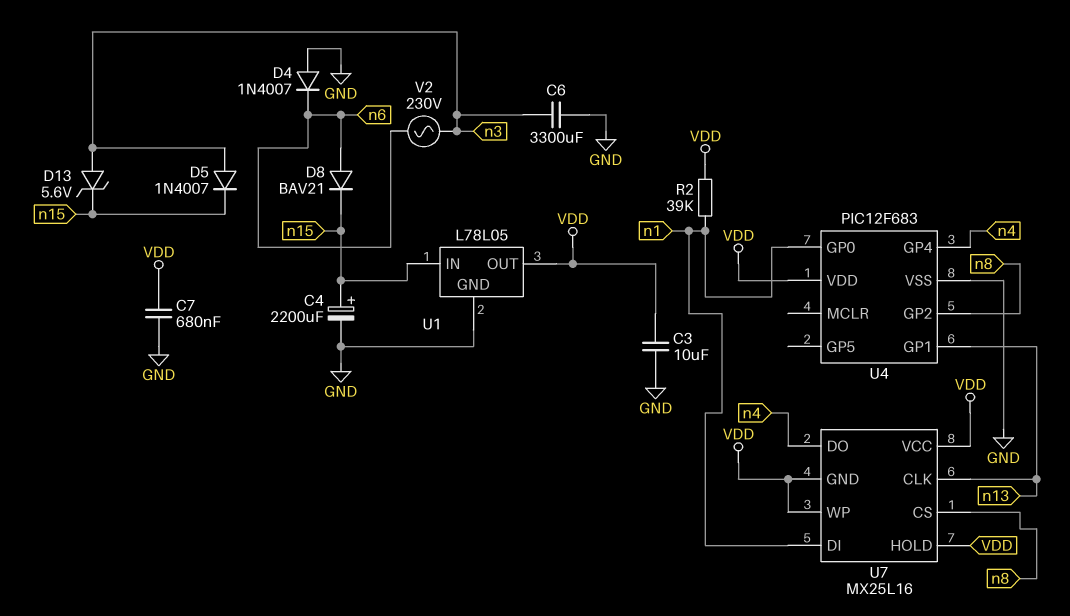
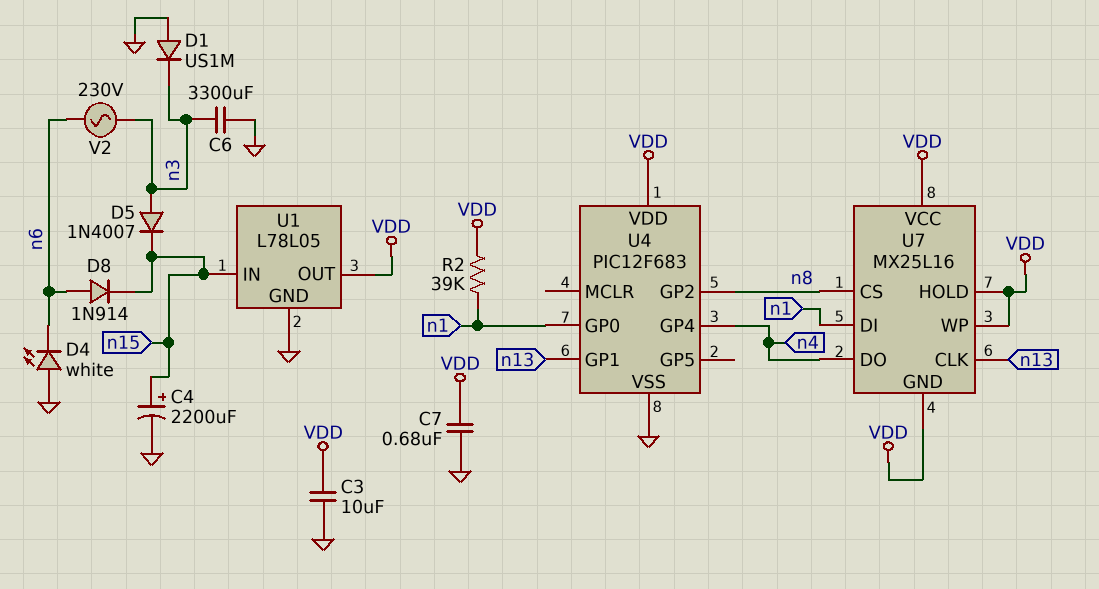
D1: none -> diode US1M (A GND, K n3)
D4: diode 1N4007 (A GND, K n6) -> LED white (A GND, K n6)
D8: diode BAV21 (A n6, K n15) -> diode 1N914 (A n6, K n15)
D13: zener 5.6V (A n3, K n15) -> none

